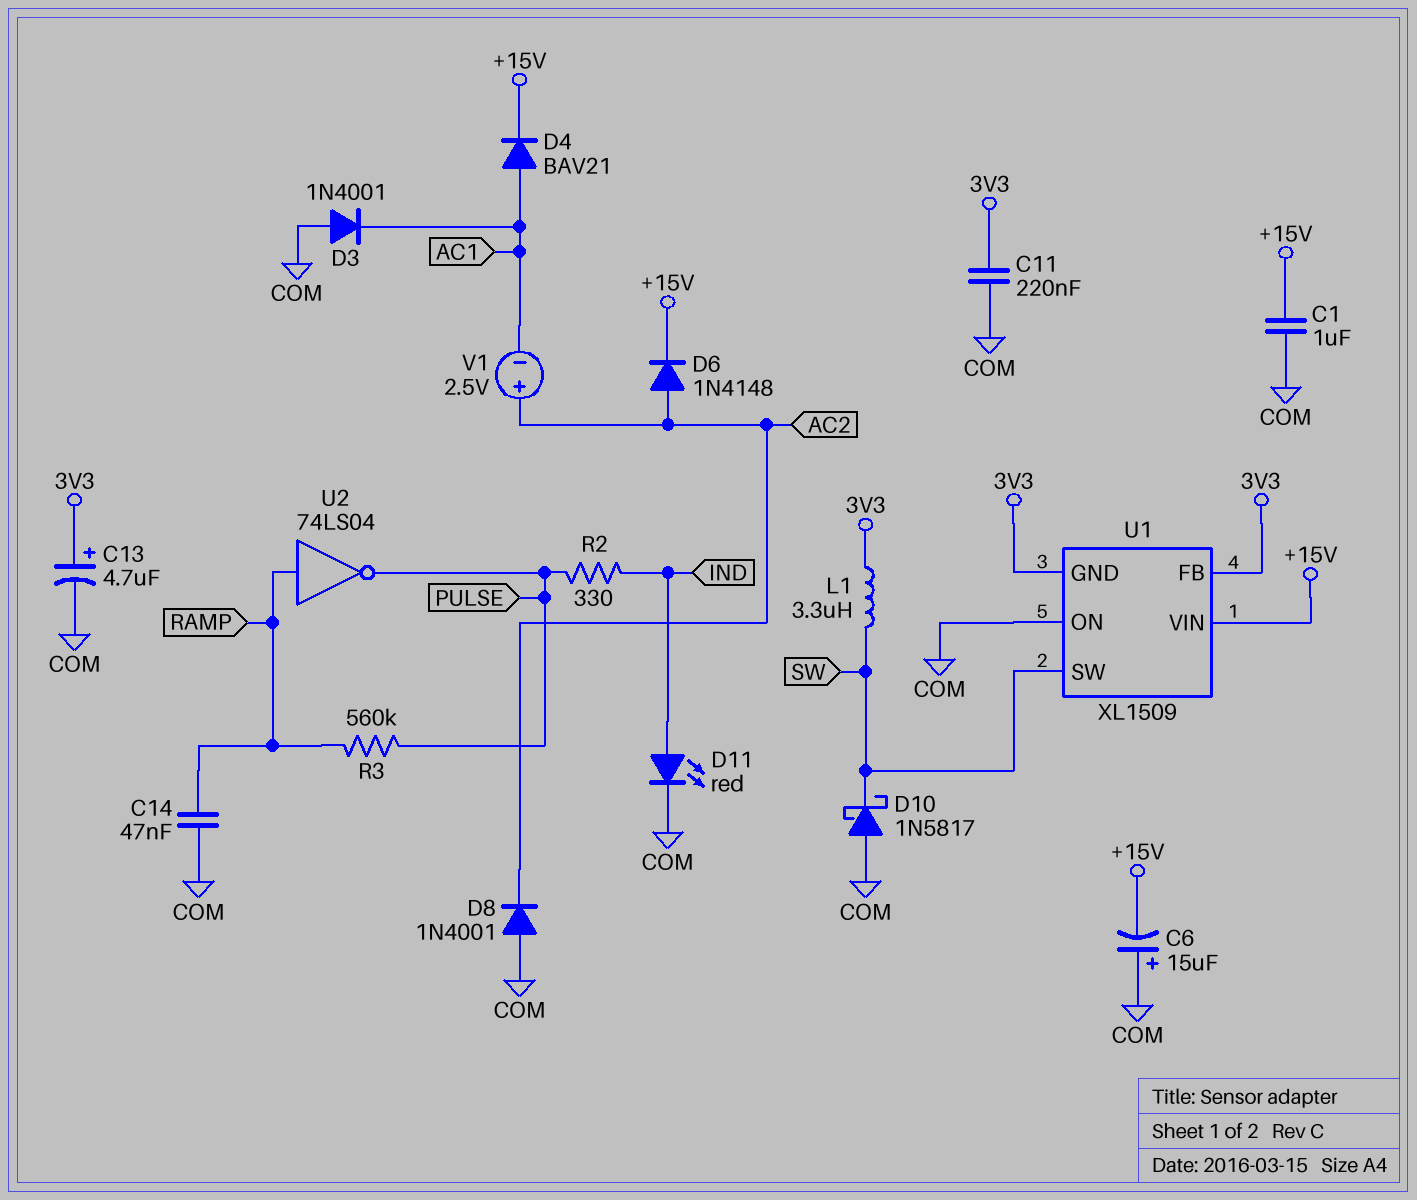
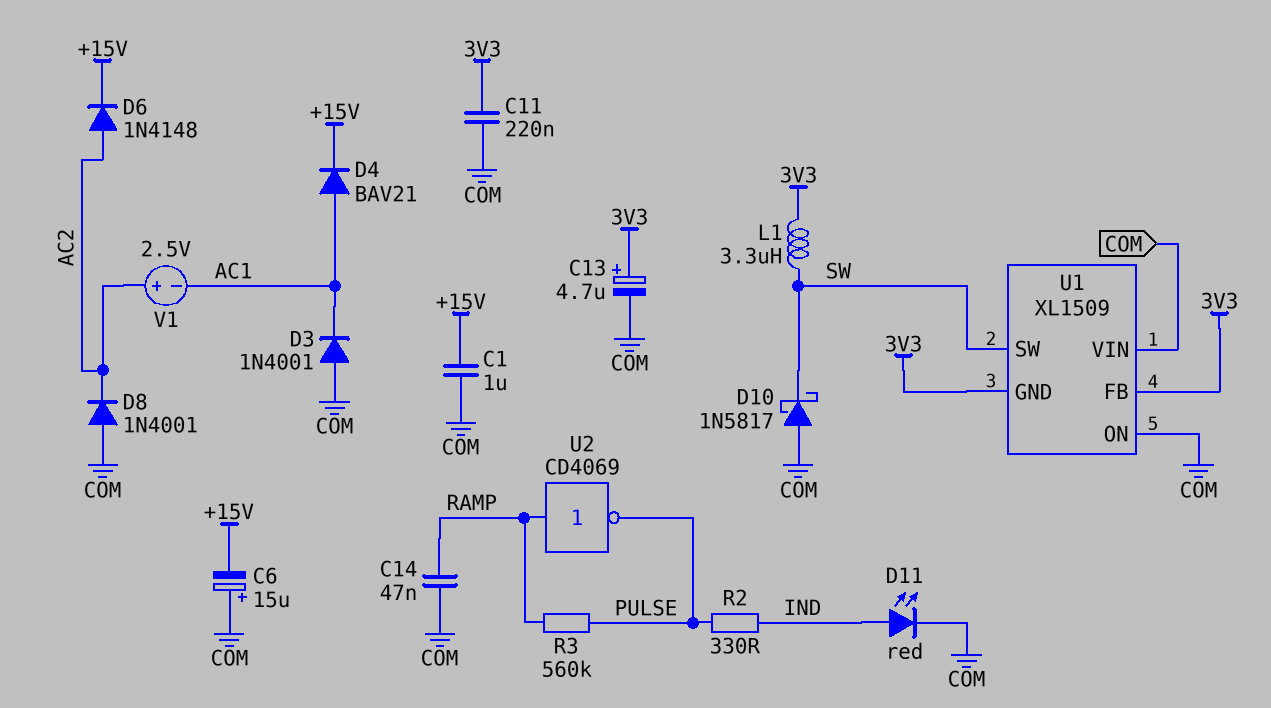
U1 pin VIN: +15V -> COM
U2: NOT 74LS04 (in RAMP, out PULSE) -> NOT CD4069 (in RAMP, out PULSE)

